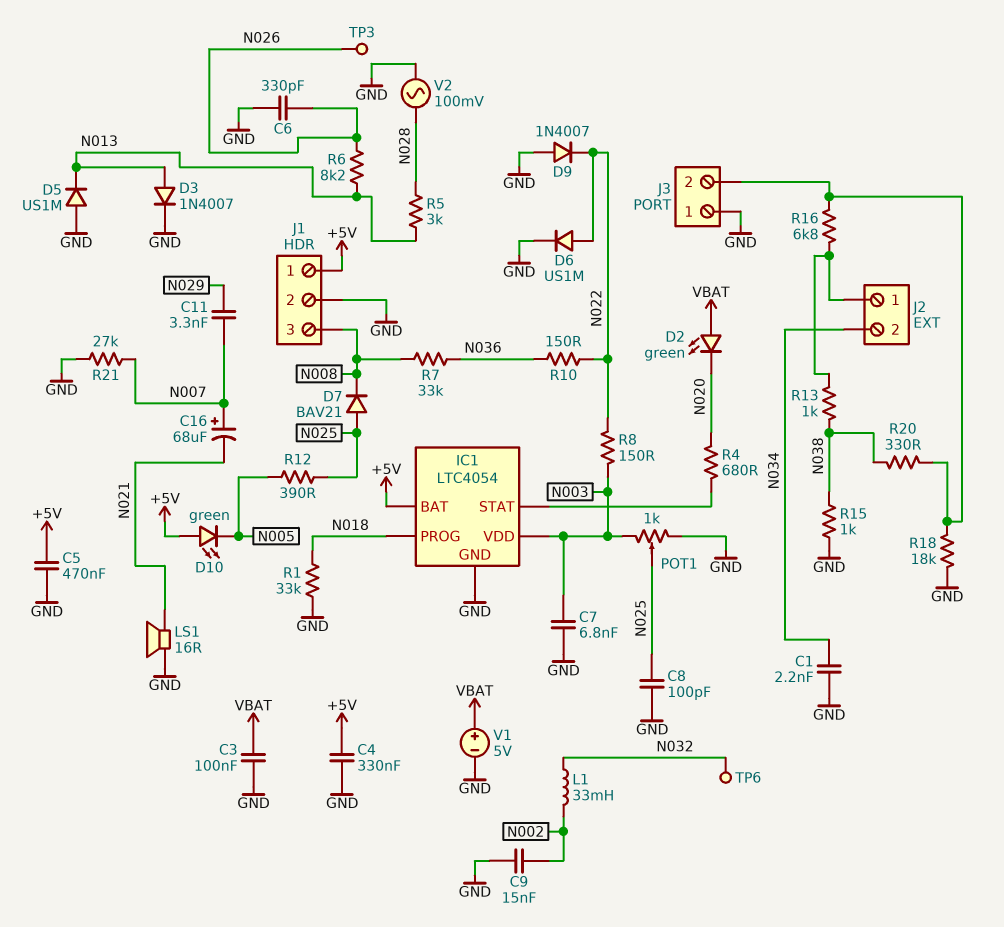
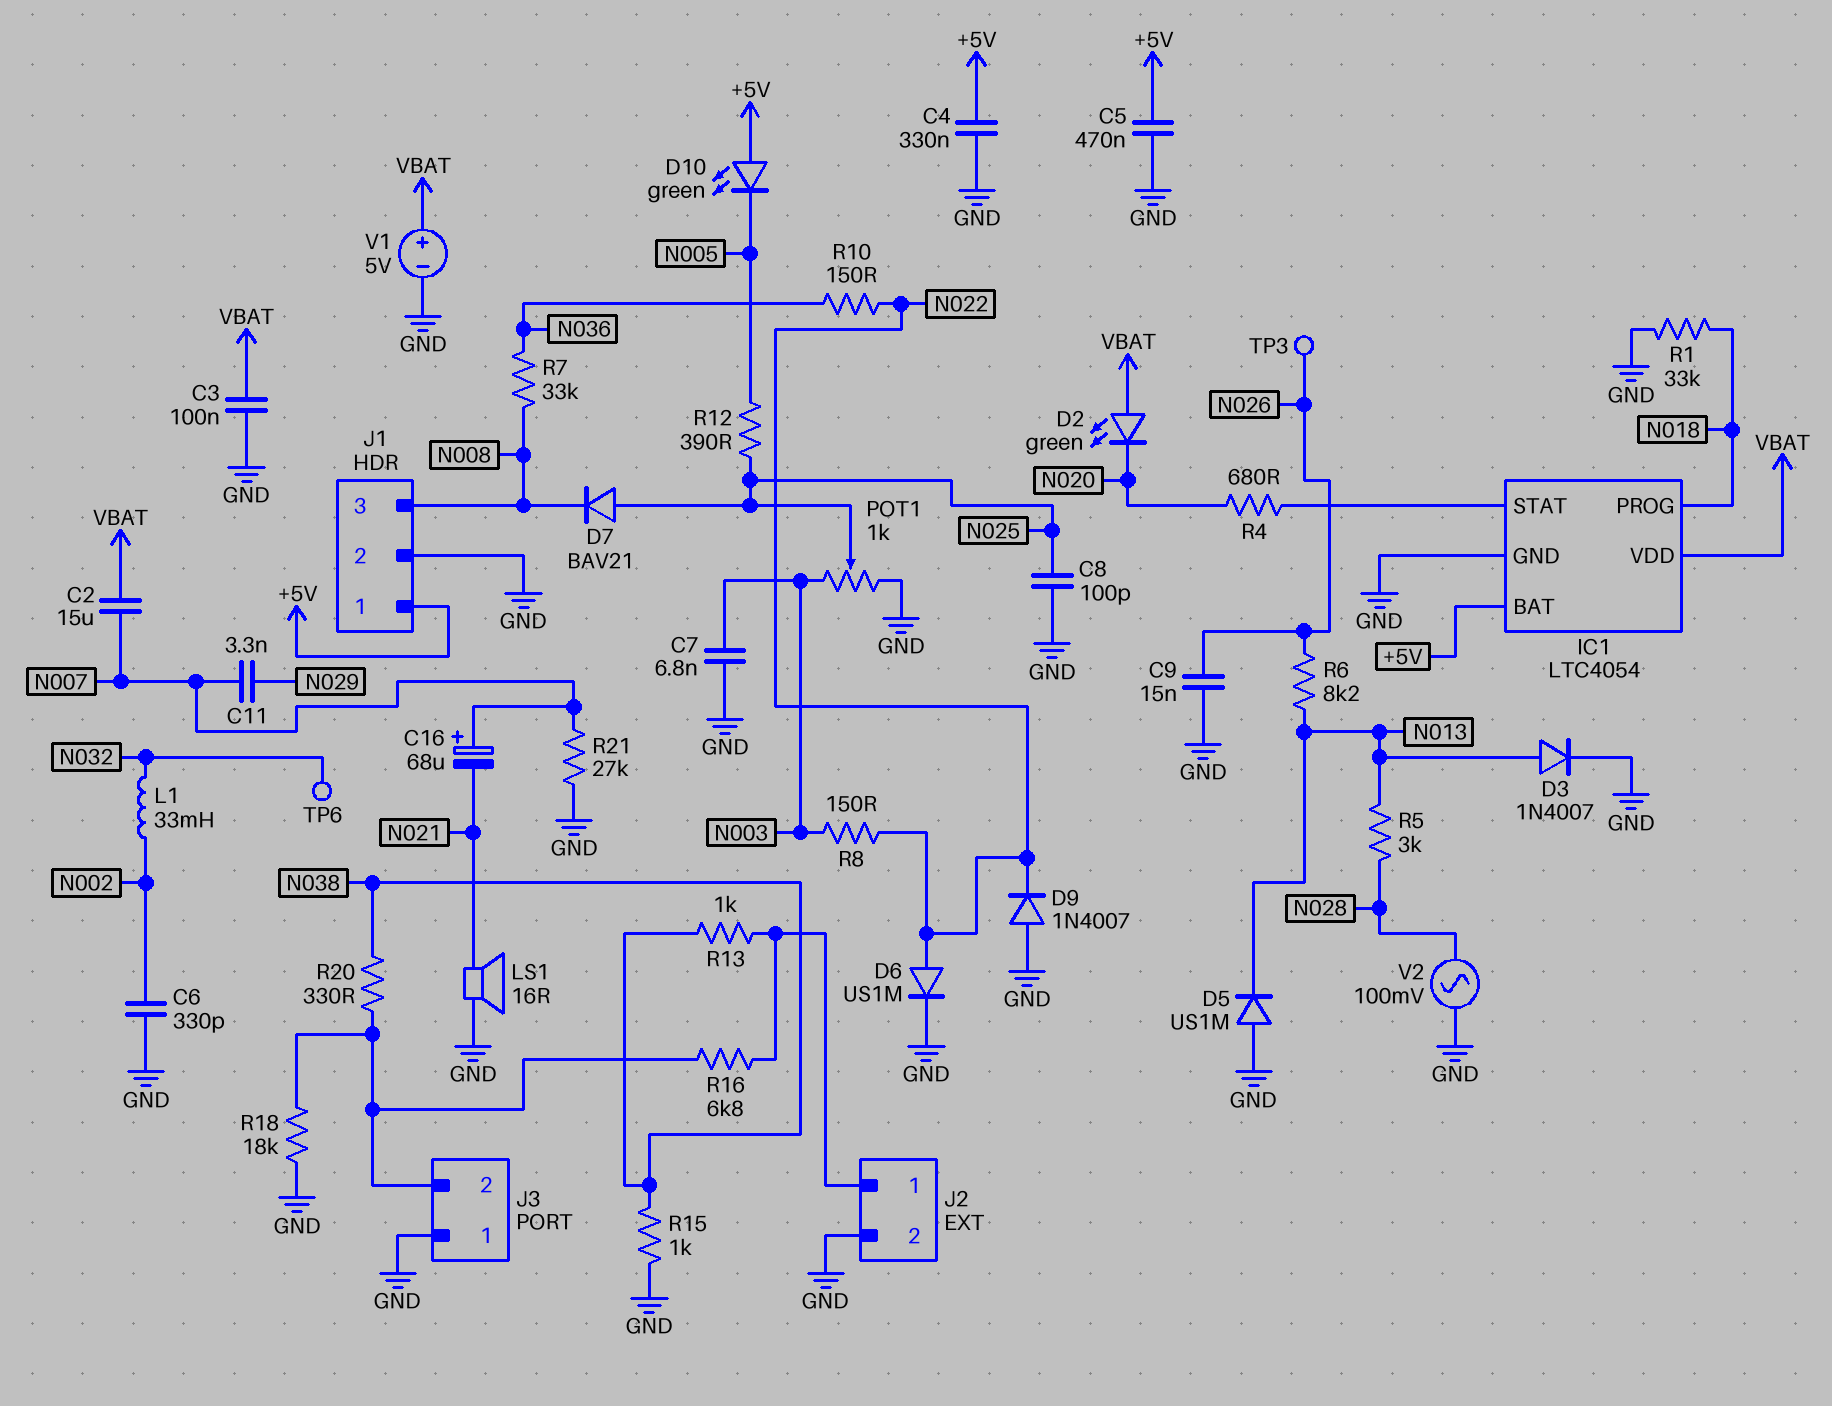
C1: 2.2nF (GND, N034) -> none
C2: none -> 15uF (N007, VBAT)
C6: 330pF (GND, N026) -> 330pF (GND, N002)
C9: 15nF (GND, N002) -> 15nF (GND, N026)
IC1 pin VDD: N003 -> VBAT
J2 pin 2: N034 -> GND

